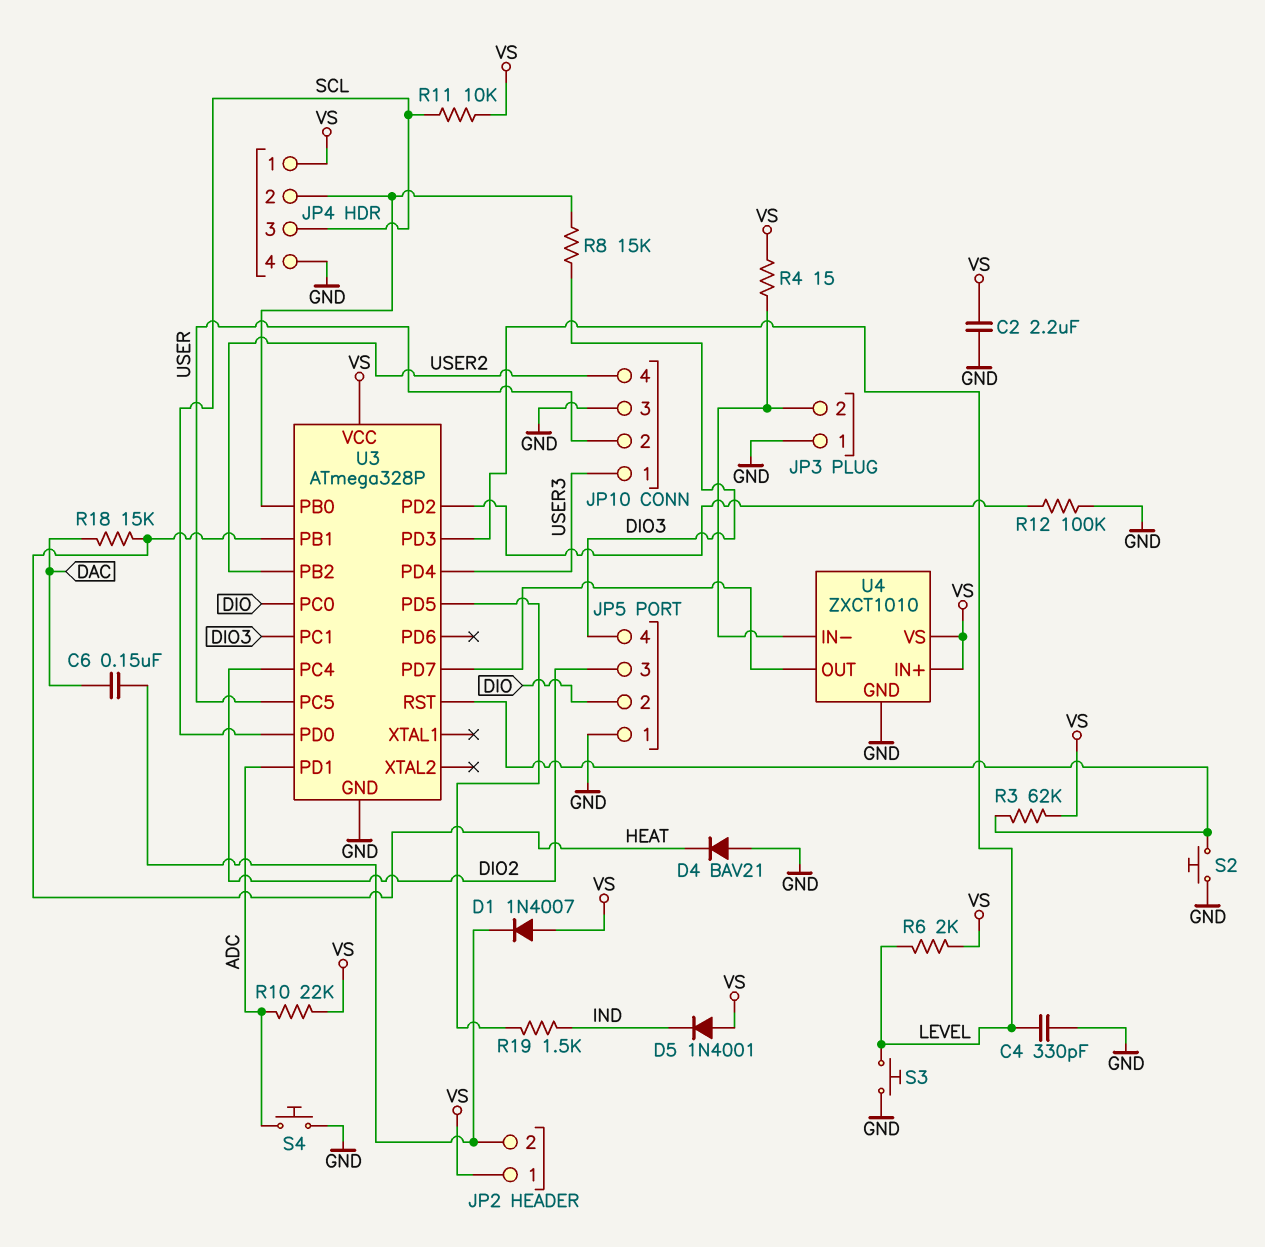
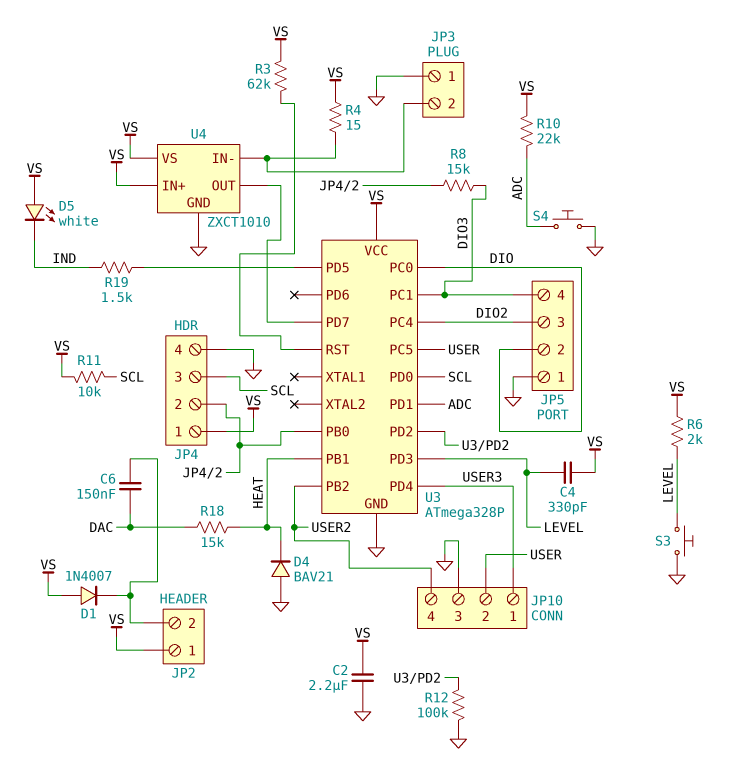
C4: 330pF (GND, LEVEL) -> 330pF (LEVEL, VS)
D5: diode 1N4001 (A VS, K IND) -> LED white (A VS, K IND)
S2: button (GND, U3/RST) -> none

